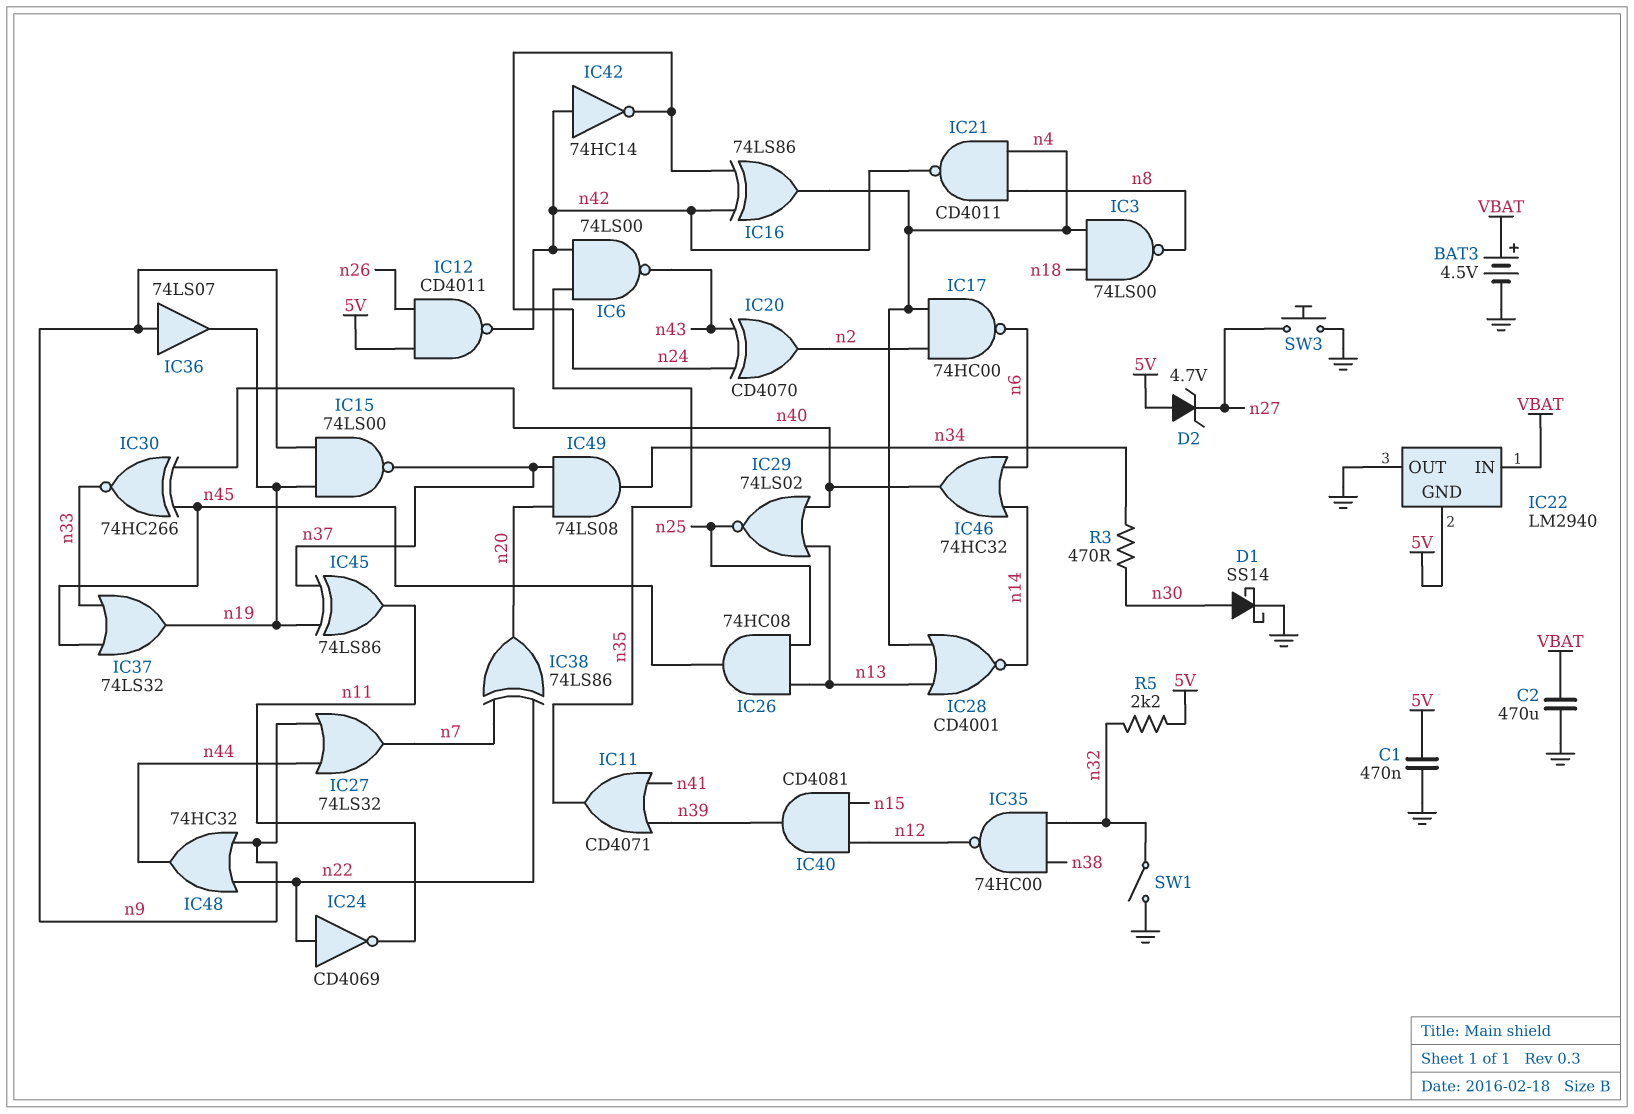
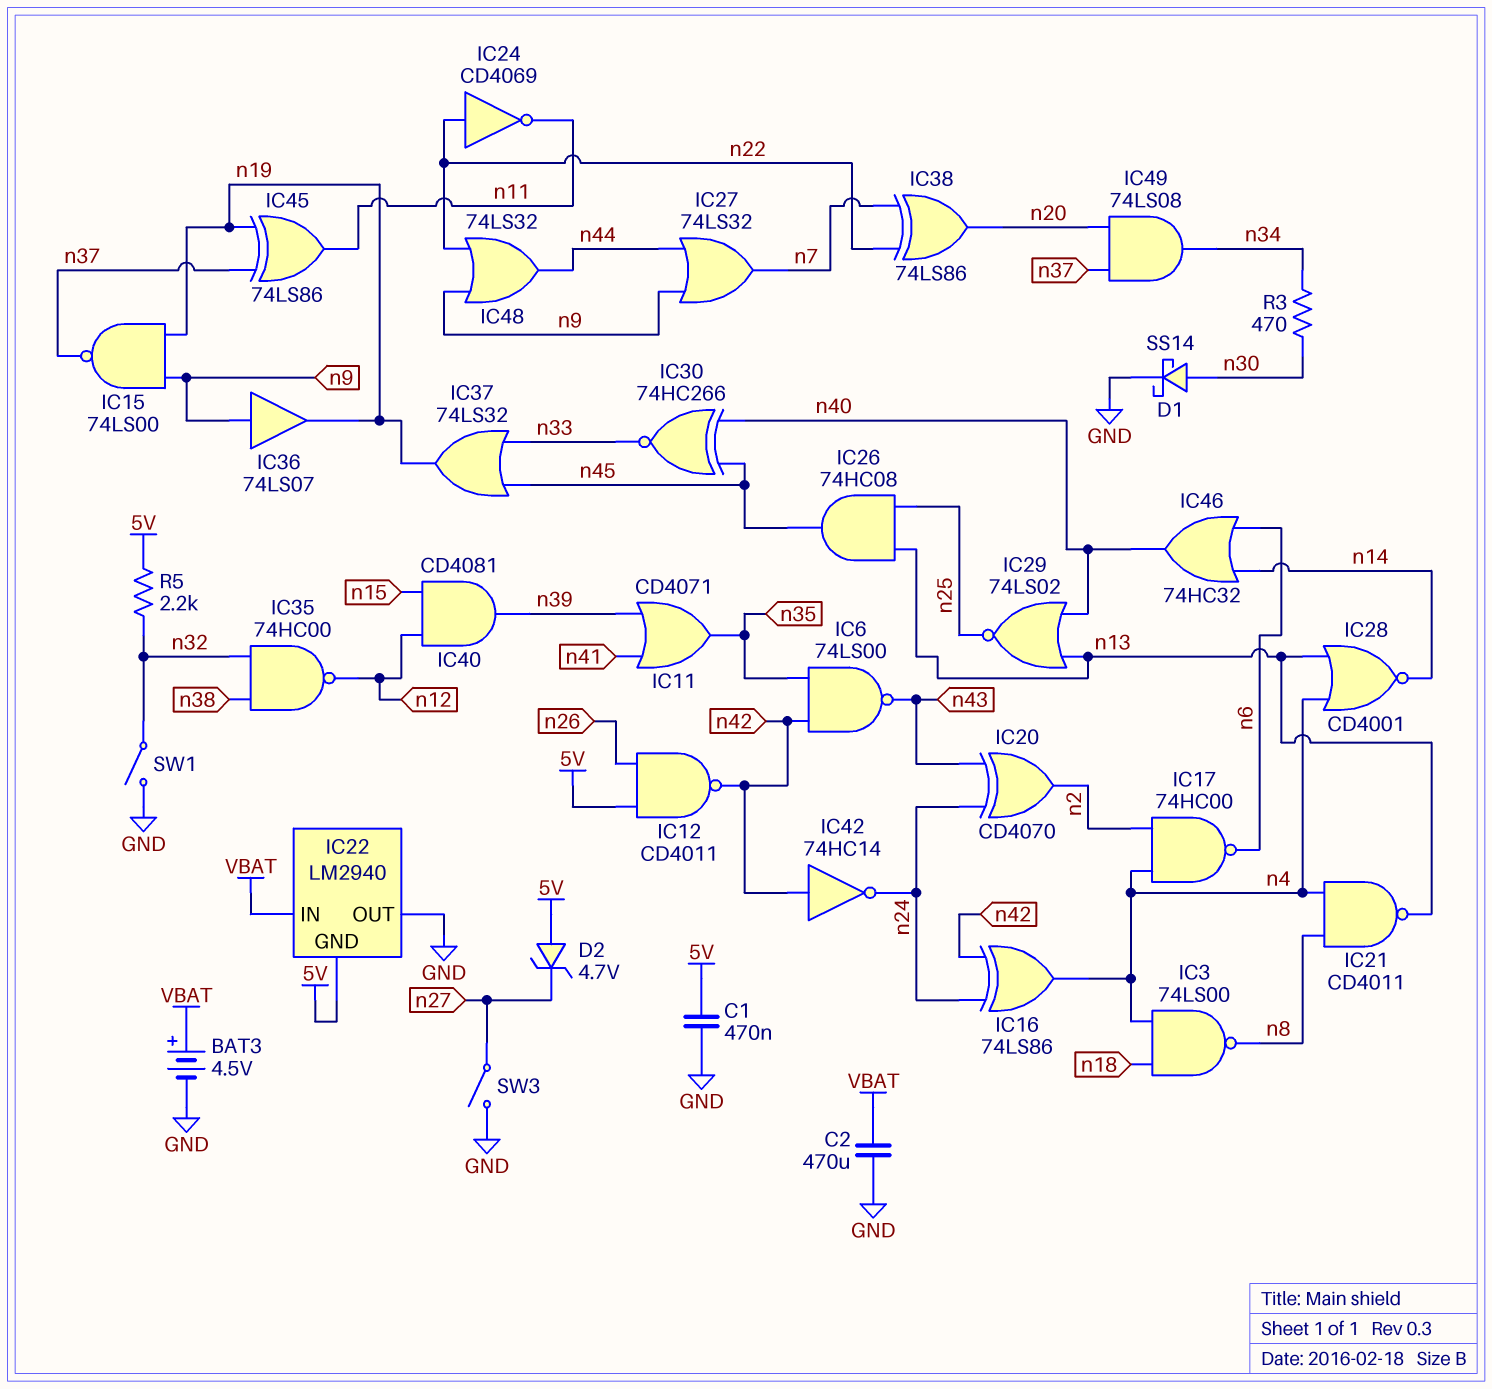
IC21: NAND CD4011 (in n4, in n8, out n42) -> NAND CD4011 (in n4, in n8, out n13)
IC48: OR 74HC32 (in n9, in n22, out n44) -> OR 74LS32 (in n9, in n22, out n44)
SW3: button (GND, n27) -> switch (GND, n27)

